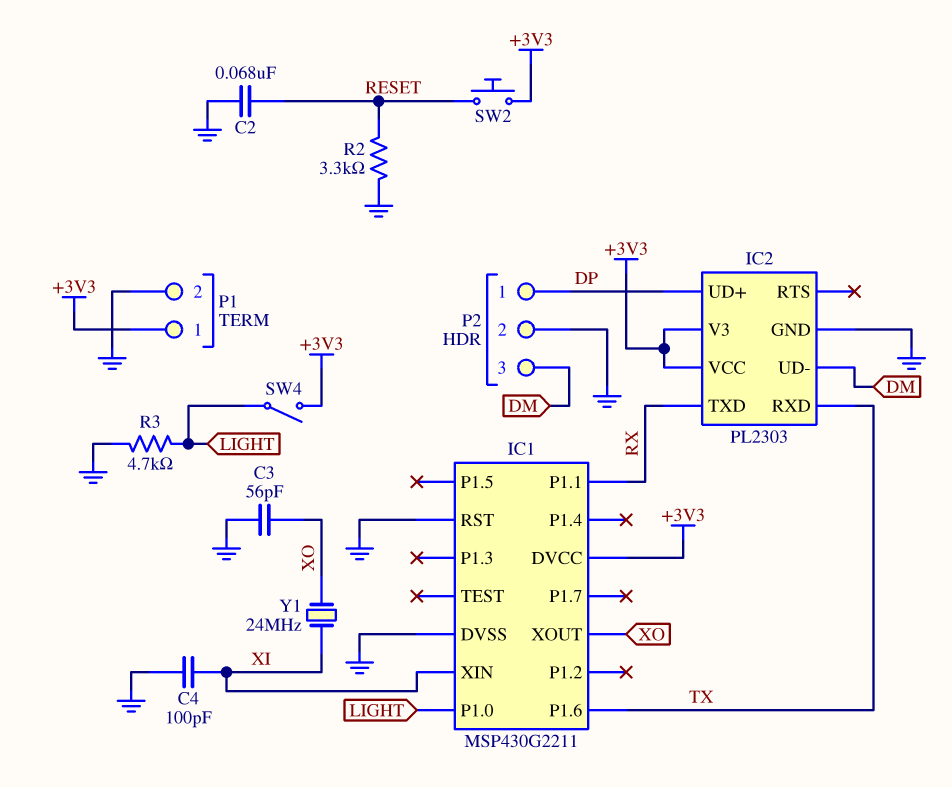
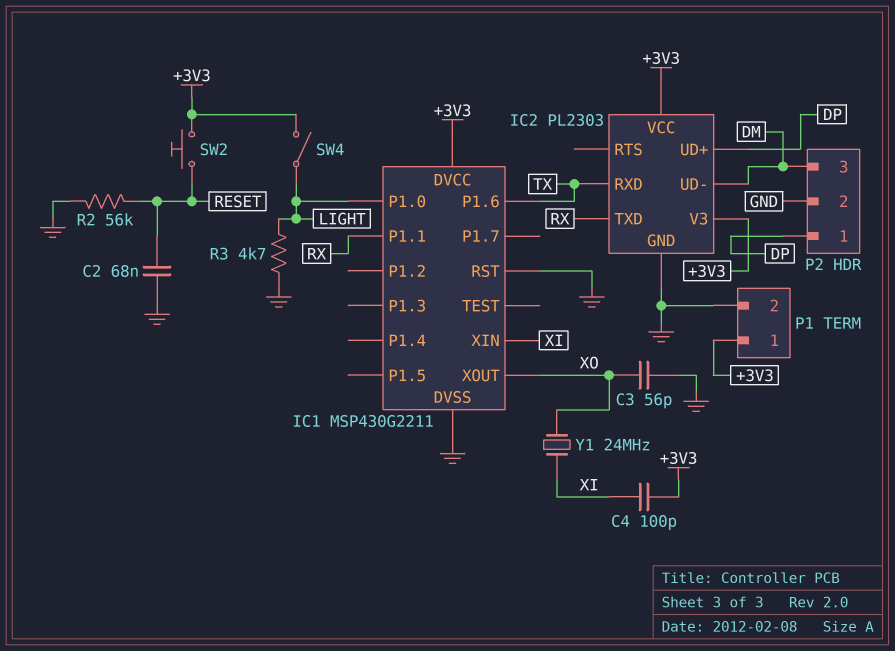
C4: 100pF (GND, XI) -> 100pF (+3V3, XI)
R2: 3.3k (GND, RESET) -> 56k (GND, RESET)

